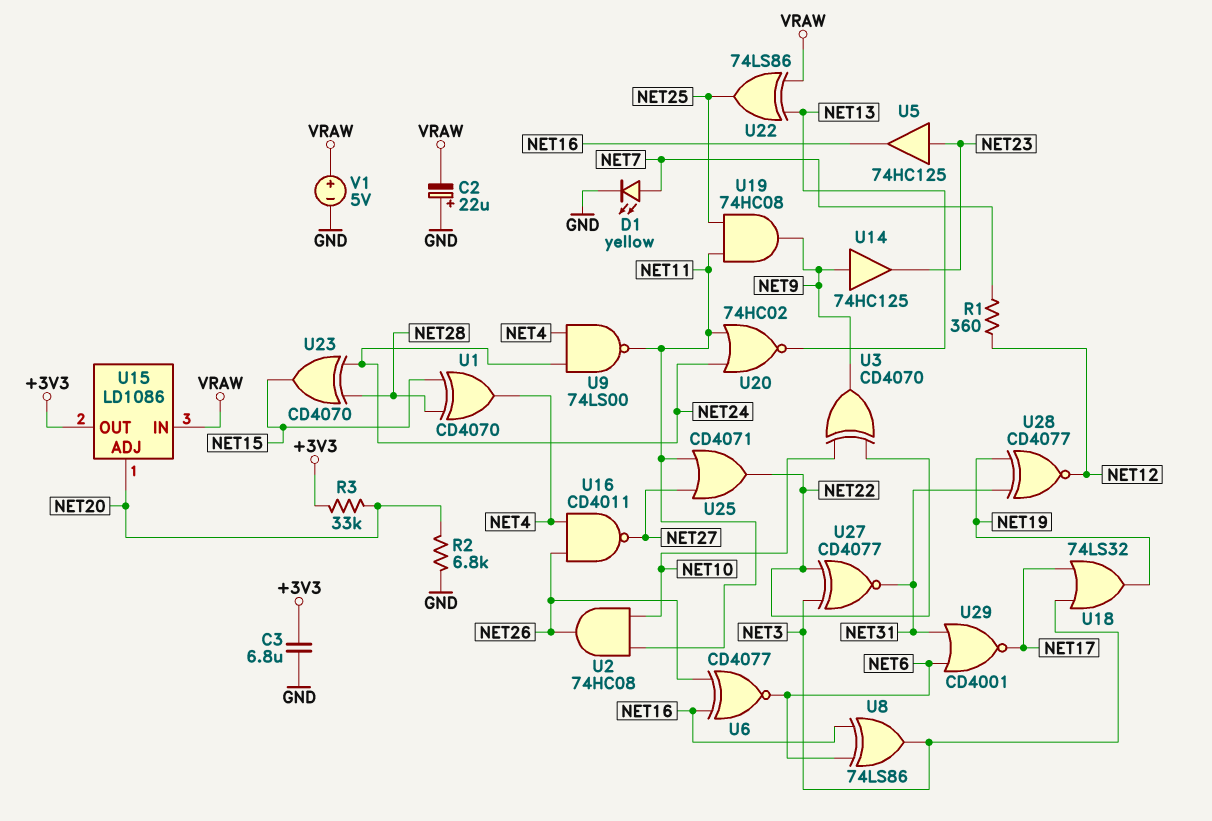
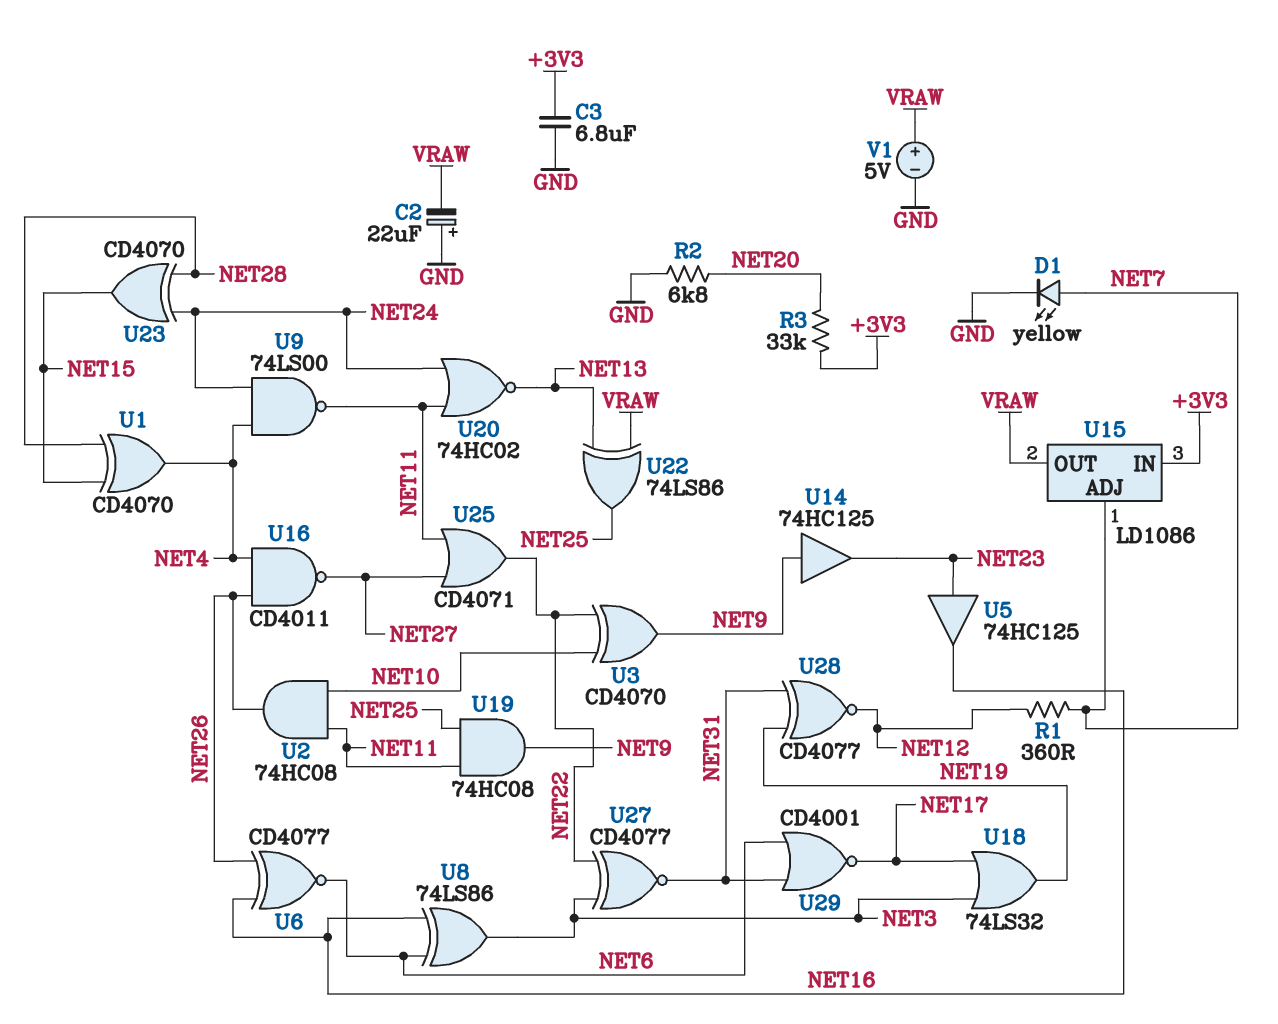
U15 pin ADJ: NET20 -> NET7
U15 pin IN: VRAW -> +3V3
U15 pin OUT: +3V3 -> VRAW

